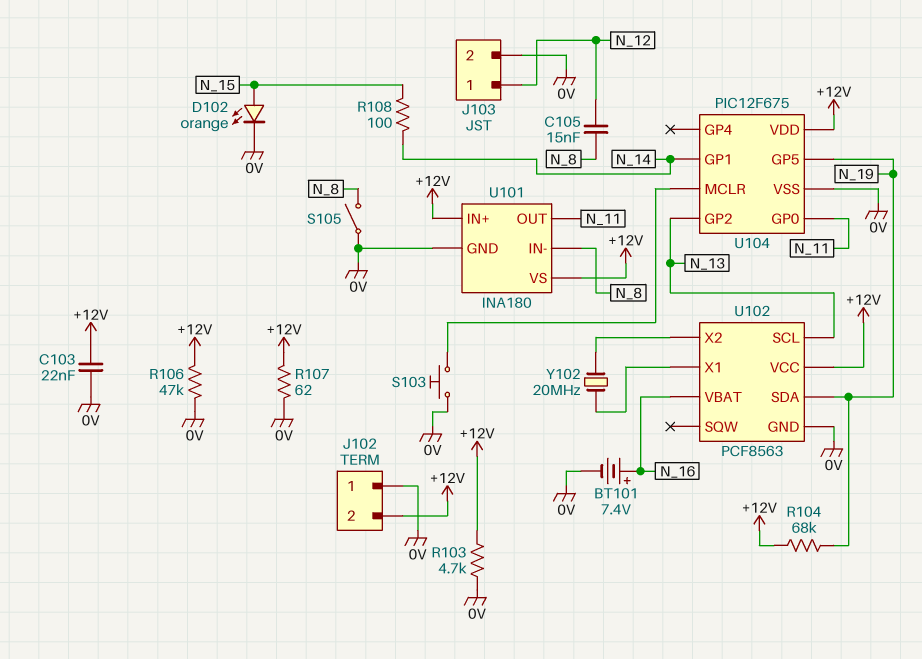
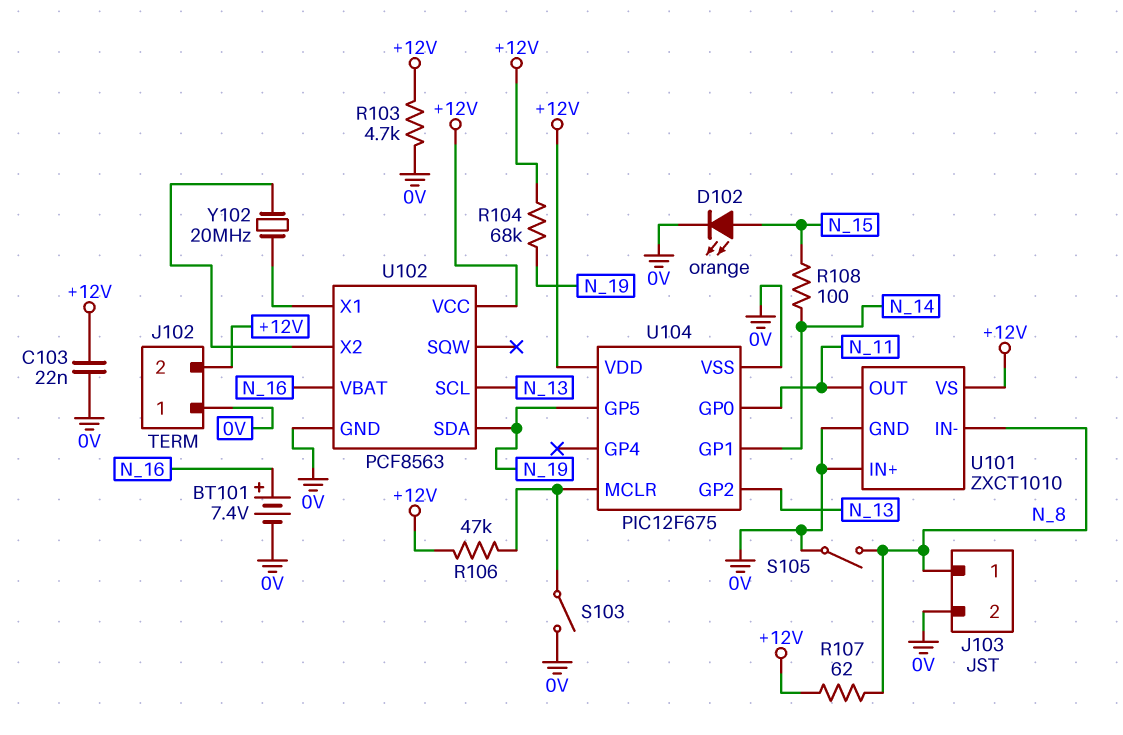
C105: 15nF (N_8, N_12) -> none
J103 pin 1: N_12 -> N_8
R106: 47k (+12V, 0V) -> 47k (+12V, U104/MCLR)
R107: 62 (+12V, 0V) -> 62 (+12V, N_8)
S103: button (0V, U104/MCLR) -> switch (0V, U104/MCLR)
U101: INA180 -> ZXCT1010
U101 pin IN+: +12V -> 0V

